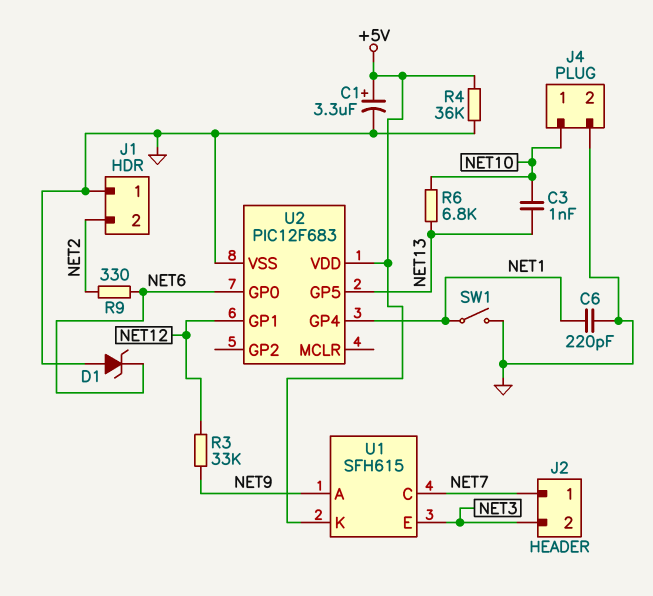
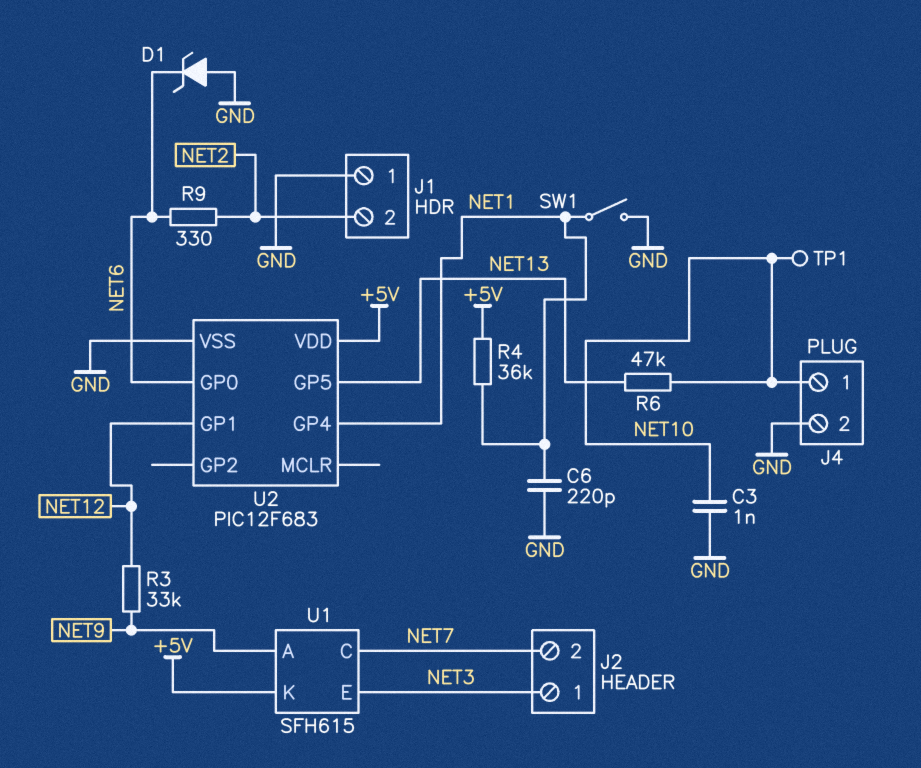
C1: 3.3uF (plus +5V, minus GND) -> none
C3: 1nF (NET10, NET13) -> 1nF (GND, NET10)
J2 pin 1: NET7 -> NET3
J2 pin 2: NET3 -> NET7
R4: 36k (+5V, GND) -> 36k (+5V, NET1)
R6: 6.8k (NET10, NET13) -> 47k (NET10, NET13)
TP1: none -> test point (NET10)

